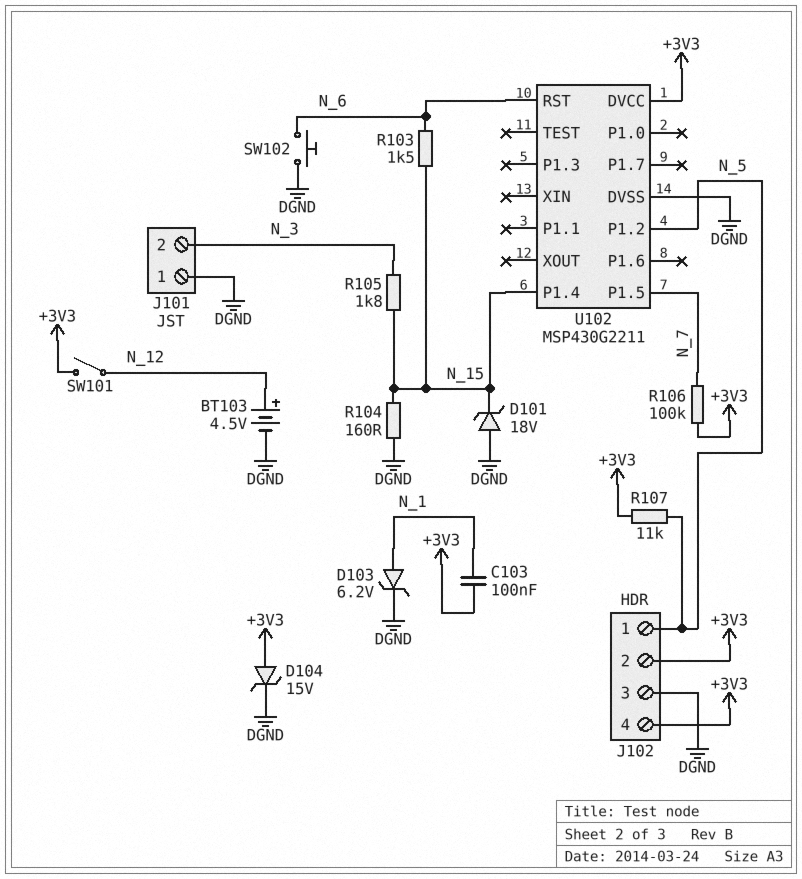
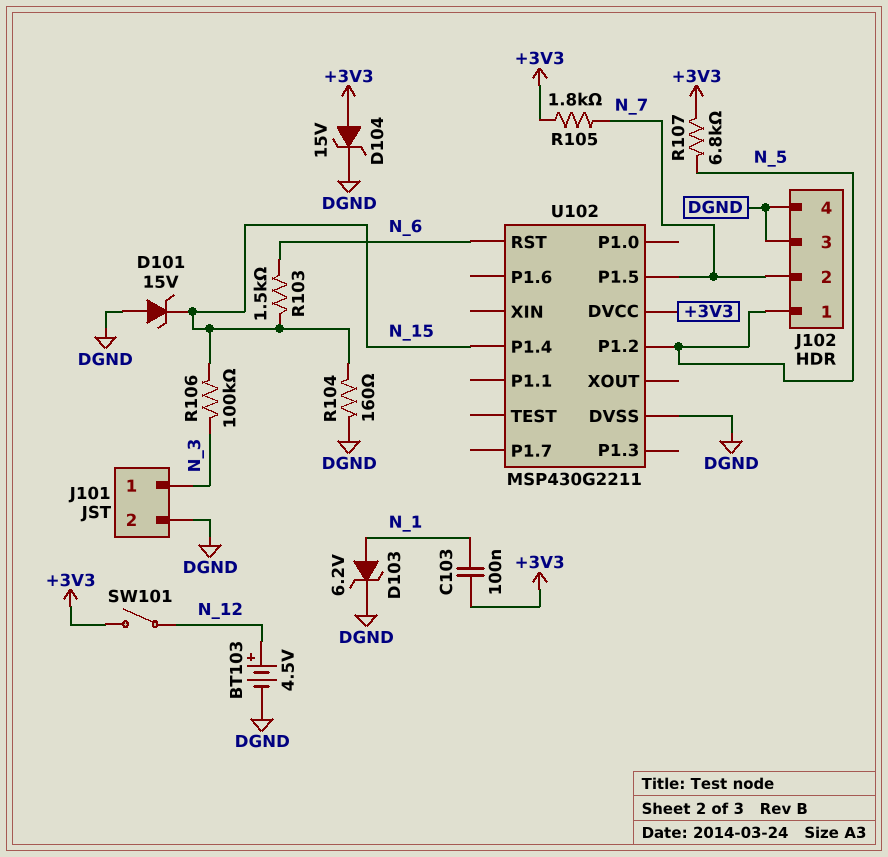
D101: zener 18V (A DGND, K N_15) -> zener 15V (A DGND, K N_15)
J101 pin 1: DGND -> N_3
J101 pin 2: N_3 -> DGND
J102 pin 2: +3V3 -> N_7
J102 pin 4: +3V3 -> DGND
R105: 1.8k (N_3, N_15) -> 1.8k (+3V3, N_7)
R106: 100k (+3V3, N_7) -> 100k (N_3, N_15)
R107: 11k (+3V3, N_5) -> 6.8k (+3V3, N_5)
SW102: button (DGND, N_6) -> none

